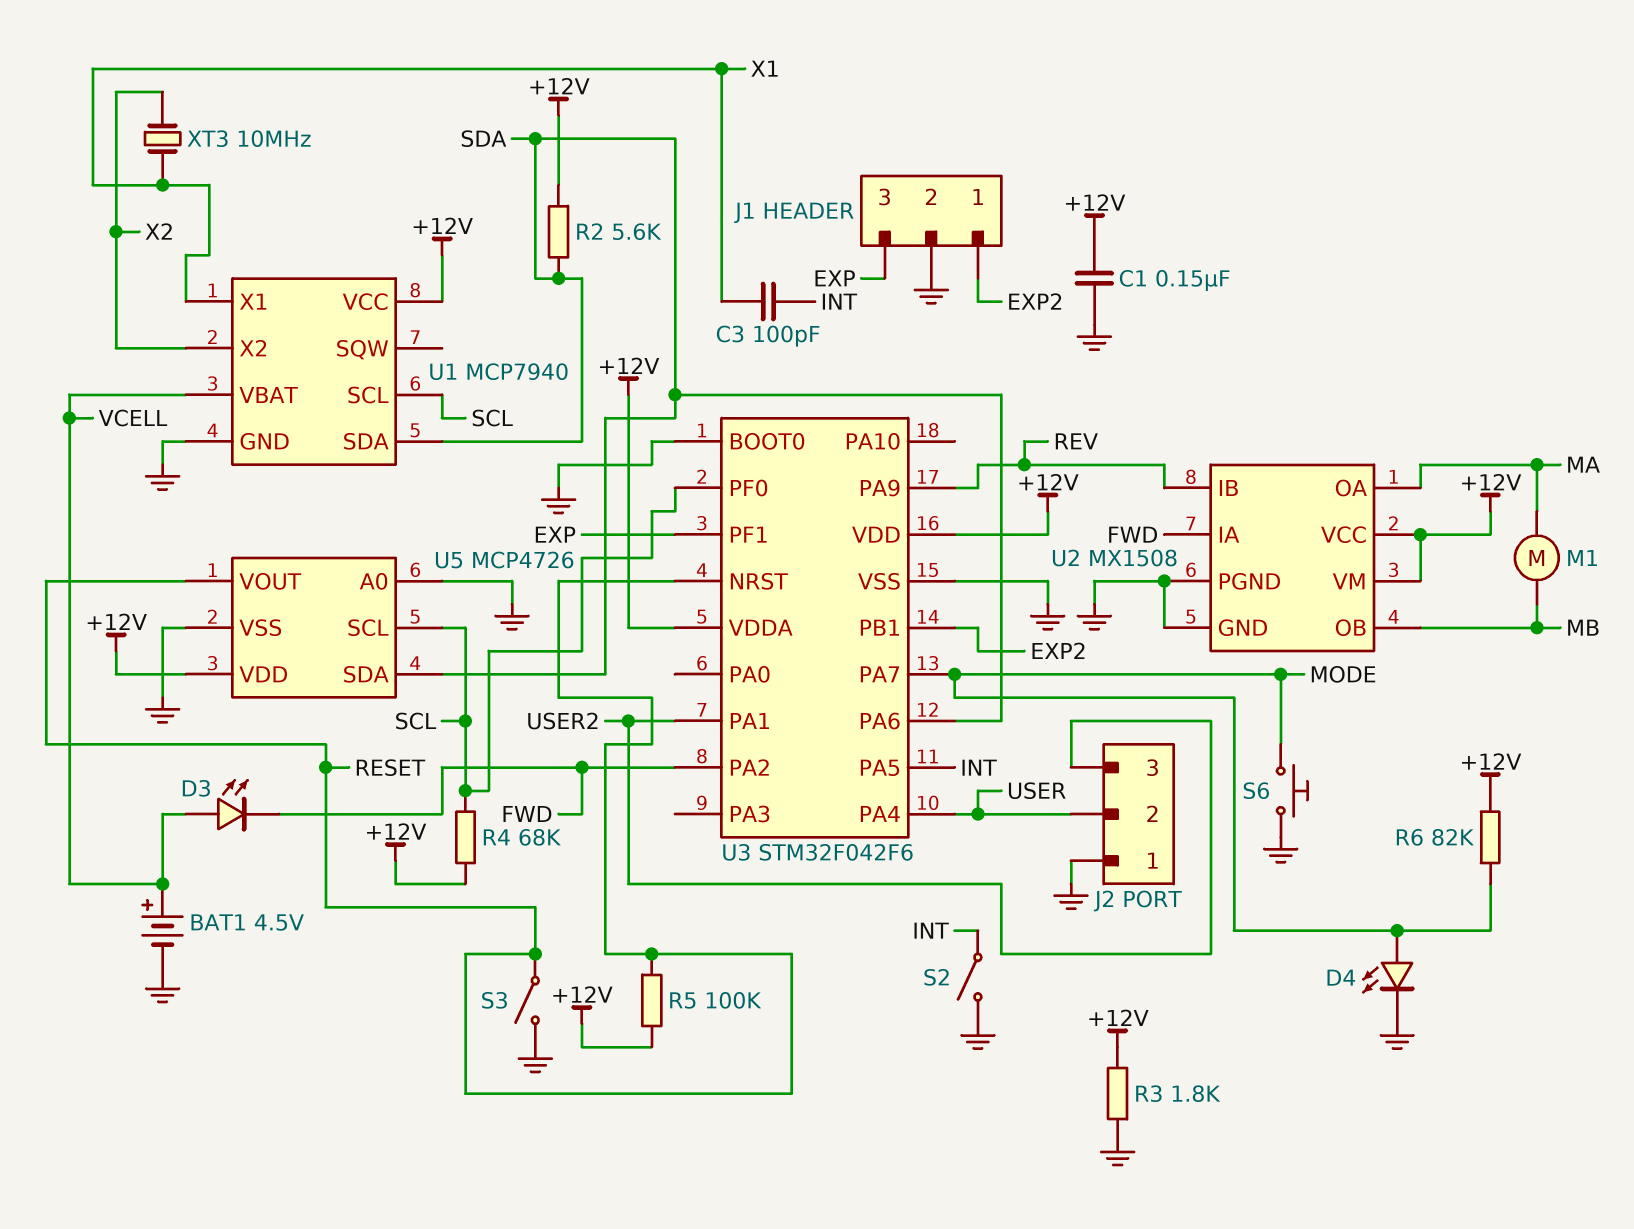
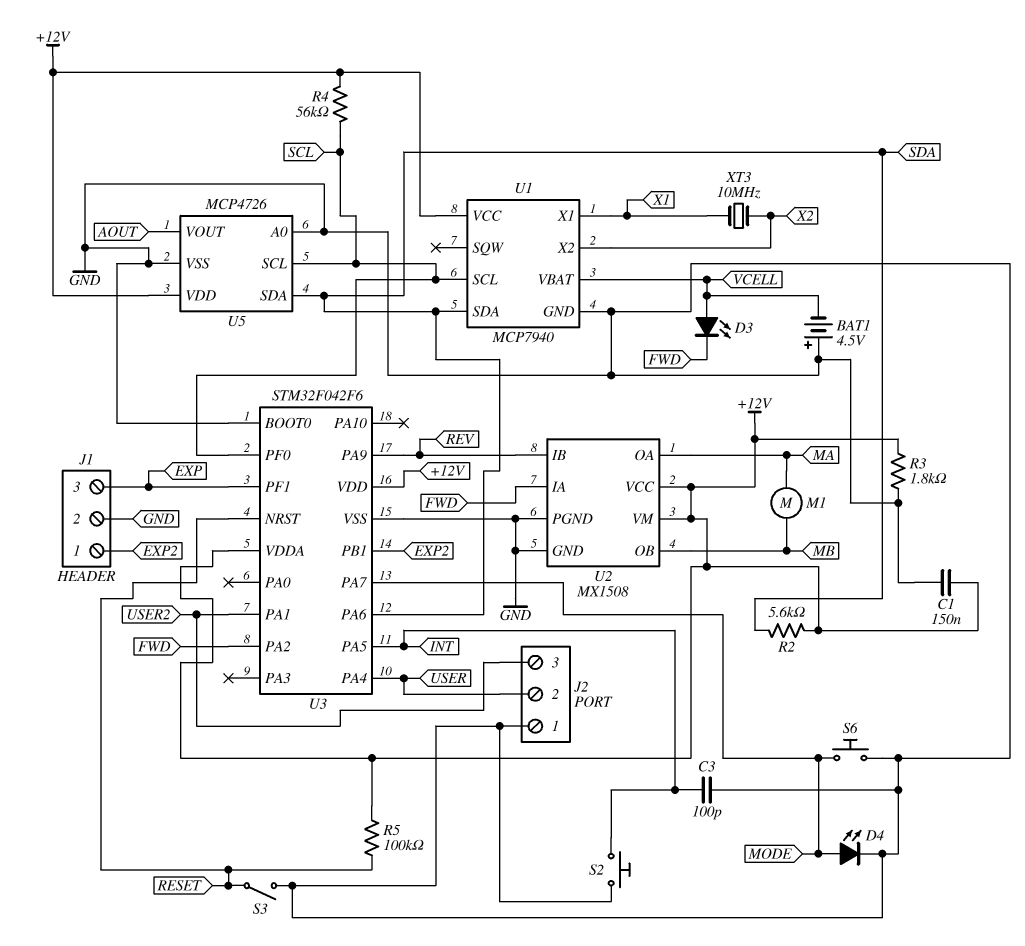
BAT1: 4.5V (plus VCELL, minus GND) -> 4.5V (plus GND, minus VCELL)
C3: 100pF (INT, X1) -> 100pF (GND, INT)
R4: 68k (+12V, SCL) -> 56k (+12V, SCL)
R6: 82k (+12V, MODE) -> none
S2: switch (GND, INT) -> button (GND, INT)
U5 pin VOUT: RESET -> AOUT

